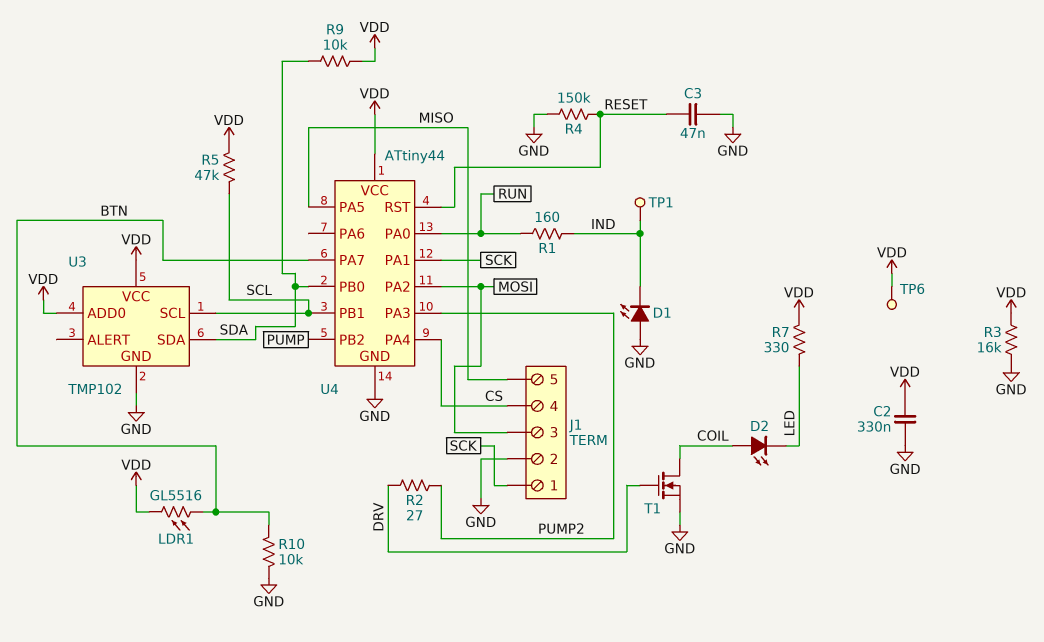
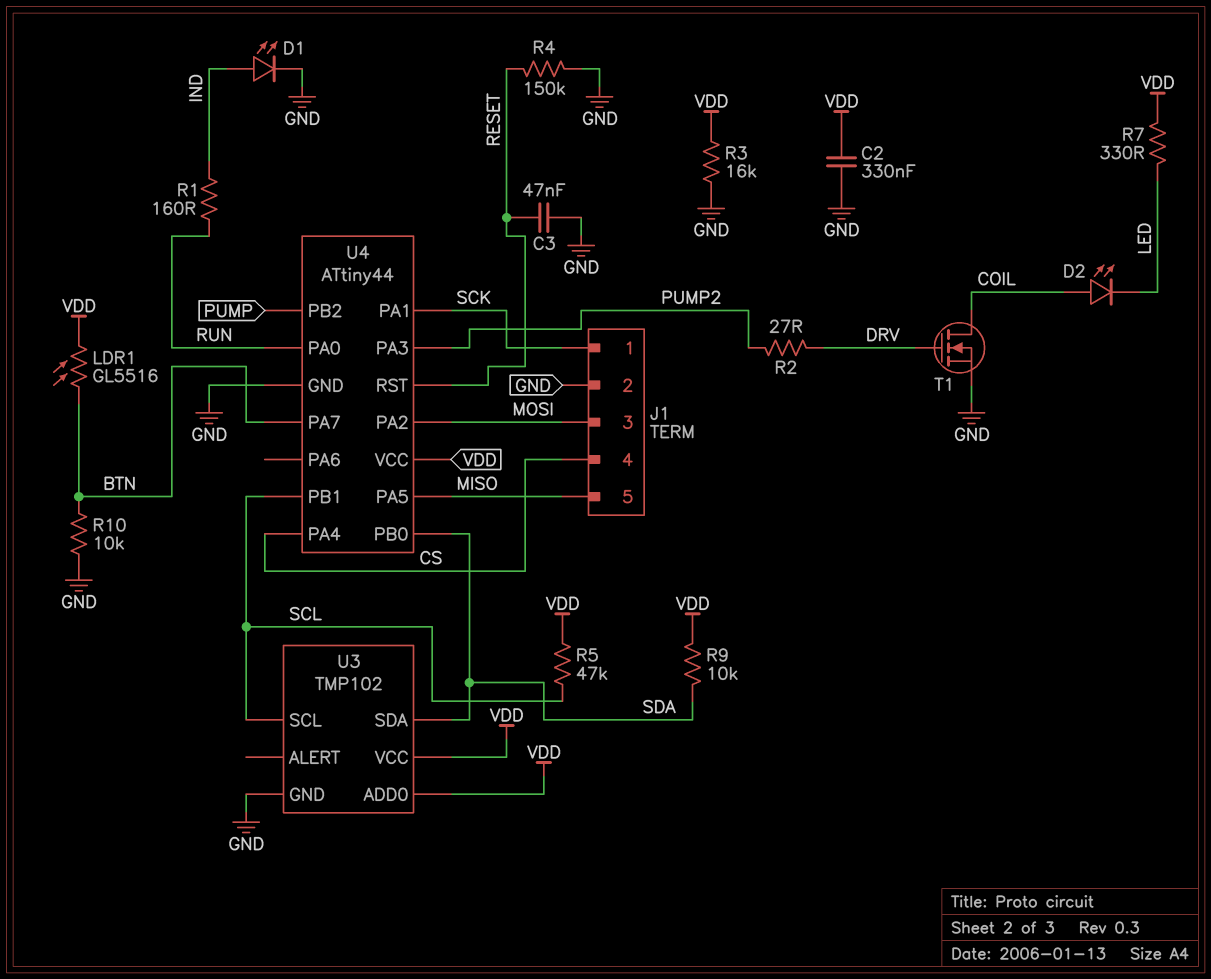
D1: LED (A GND, K IND) -> LED (A IND, K GND)
TP1: test point (IND) -> none
TP6: test point (VDD) -> none

